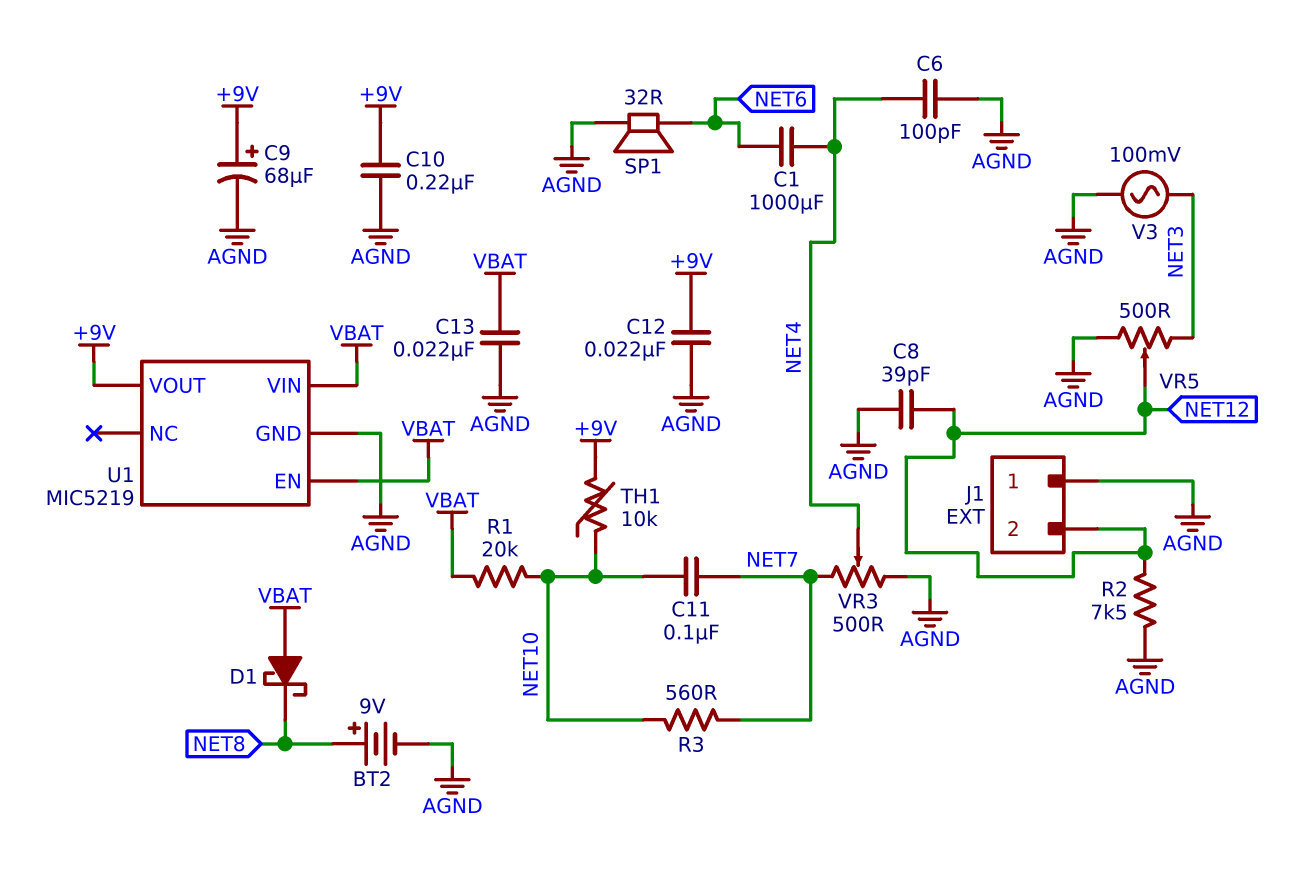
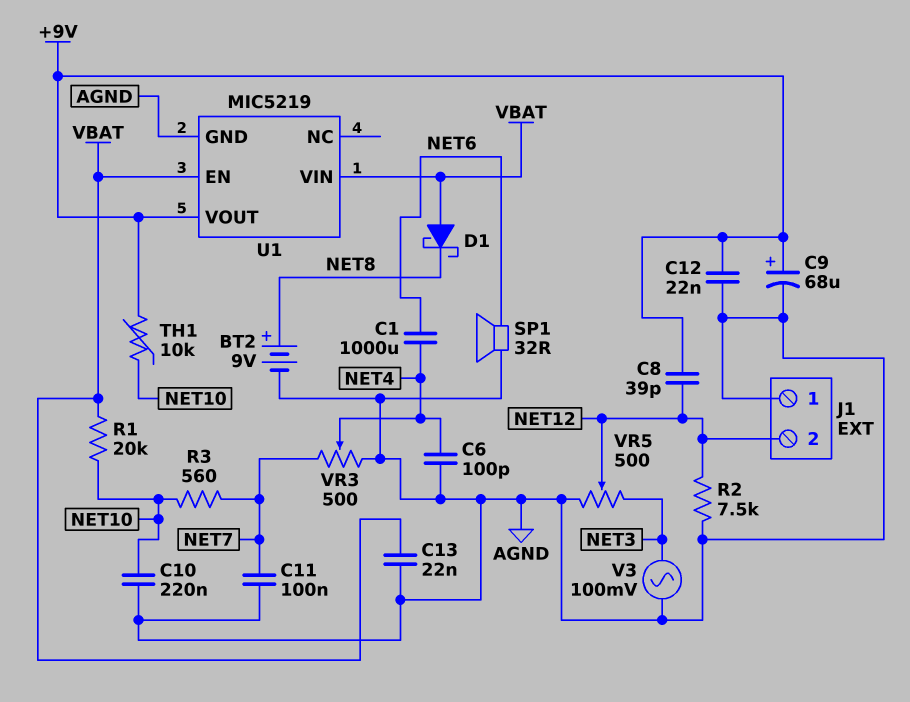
C8: 39pF (AGND, NET12) -> 39pF (+9V, NET12)
C10: 220nF (+9V, AGND) -> 220nF (AGND, NET10)
C11: 100nF (NET7, NET10) -> 100nF (AGND, NET7)

